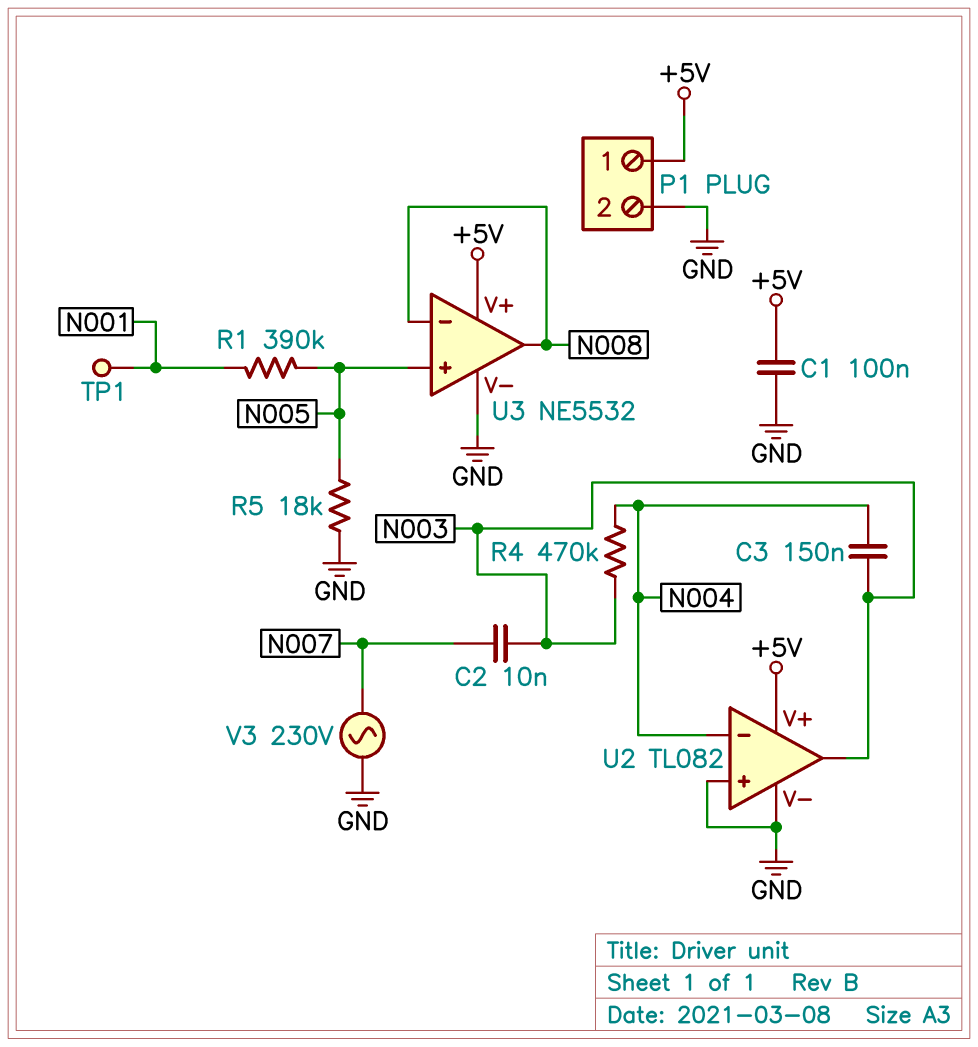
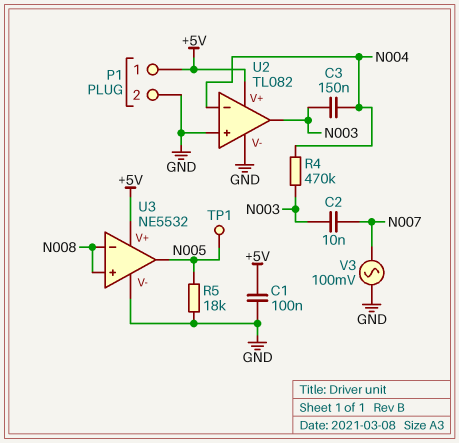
R1: 390k (N001, N005) -> none
TP1: test point (N001) -> test point (N005)
U3 pin in+: N005 -> N008
U3 pin out: N008 -> N005
V3: AC 230V (GND, N007) -> AC 100mV (GND, N007)

